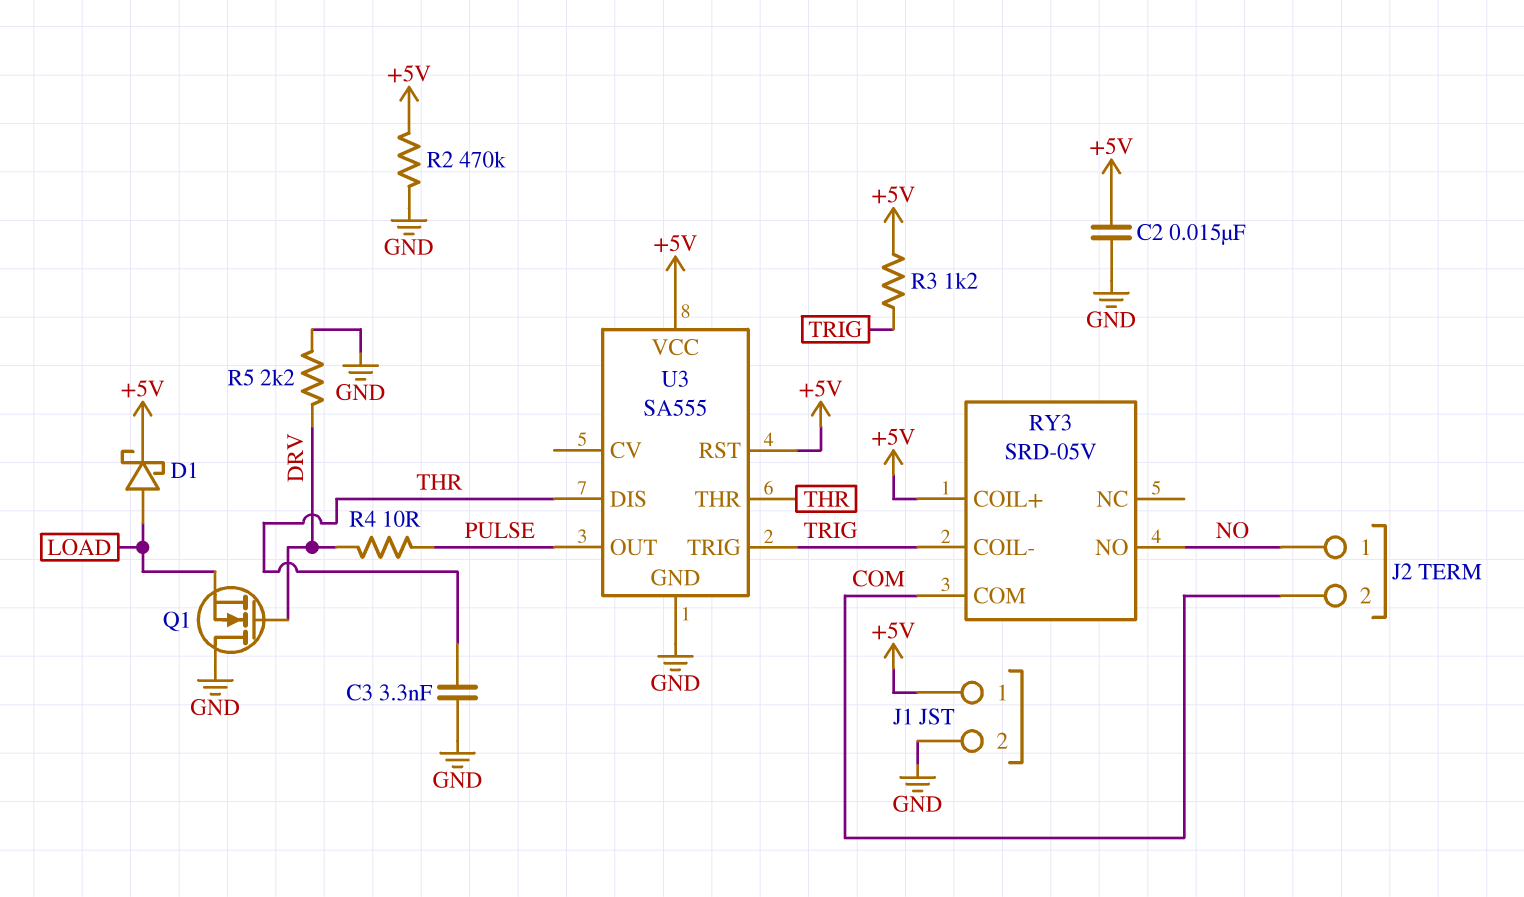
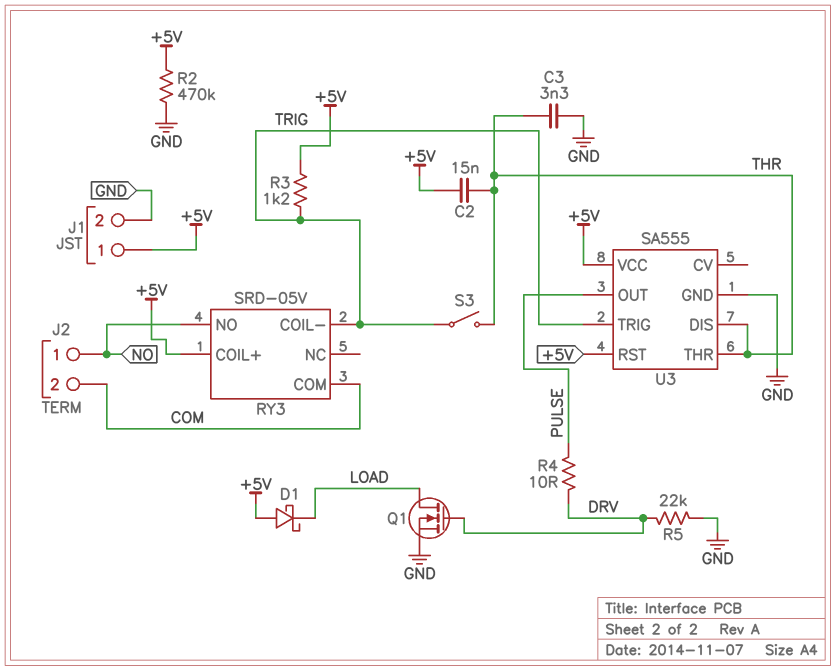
C2: 15nF (+5V, GND) -> 15nF (+5V, THR)
D1: schottky (A LOAD, K +5V) -> schottky (A +5V, K LOAD)
Q1: NMOS (G DRV, D GND, S LOAD) -> NMOS (G DRV, D LOAD, S GND)
R5: 2.2k (DRV, GND) -> 22k (DRV, GND)
S3: none -> switch (THR, TRIG)

